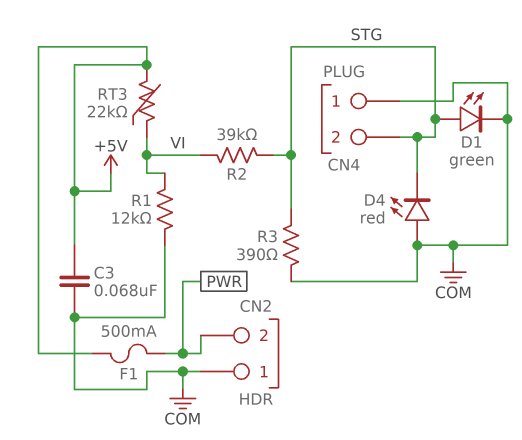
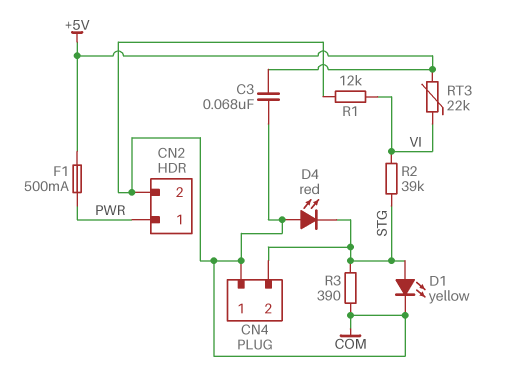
CN2 pin 1: COM -> PWR
CN2 pin 2: PWR -> COM
D1: LED green (A STG, K COM) -> LED yellow (A STG, K COM)

